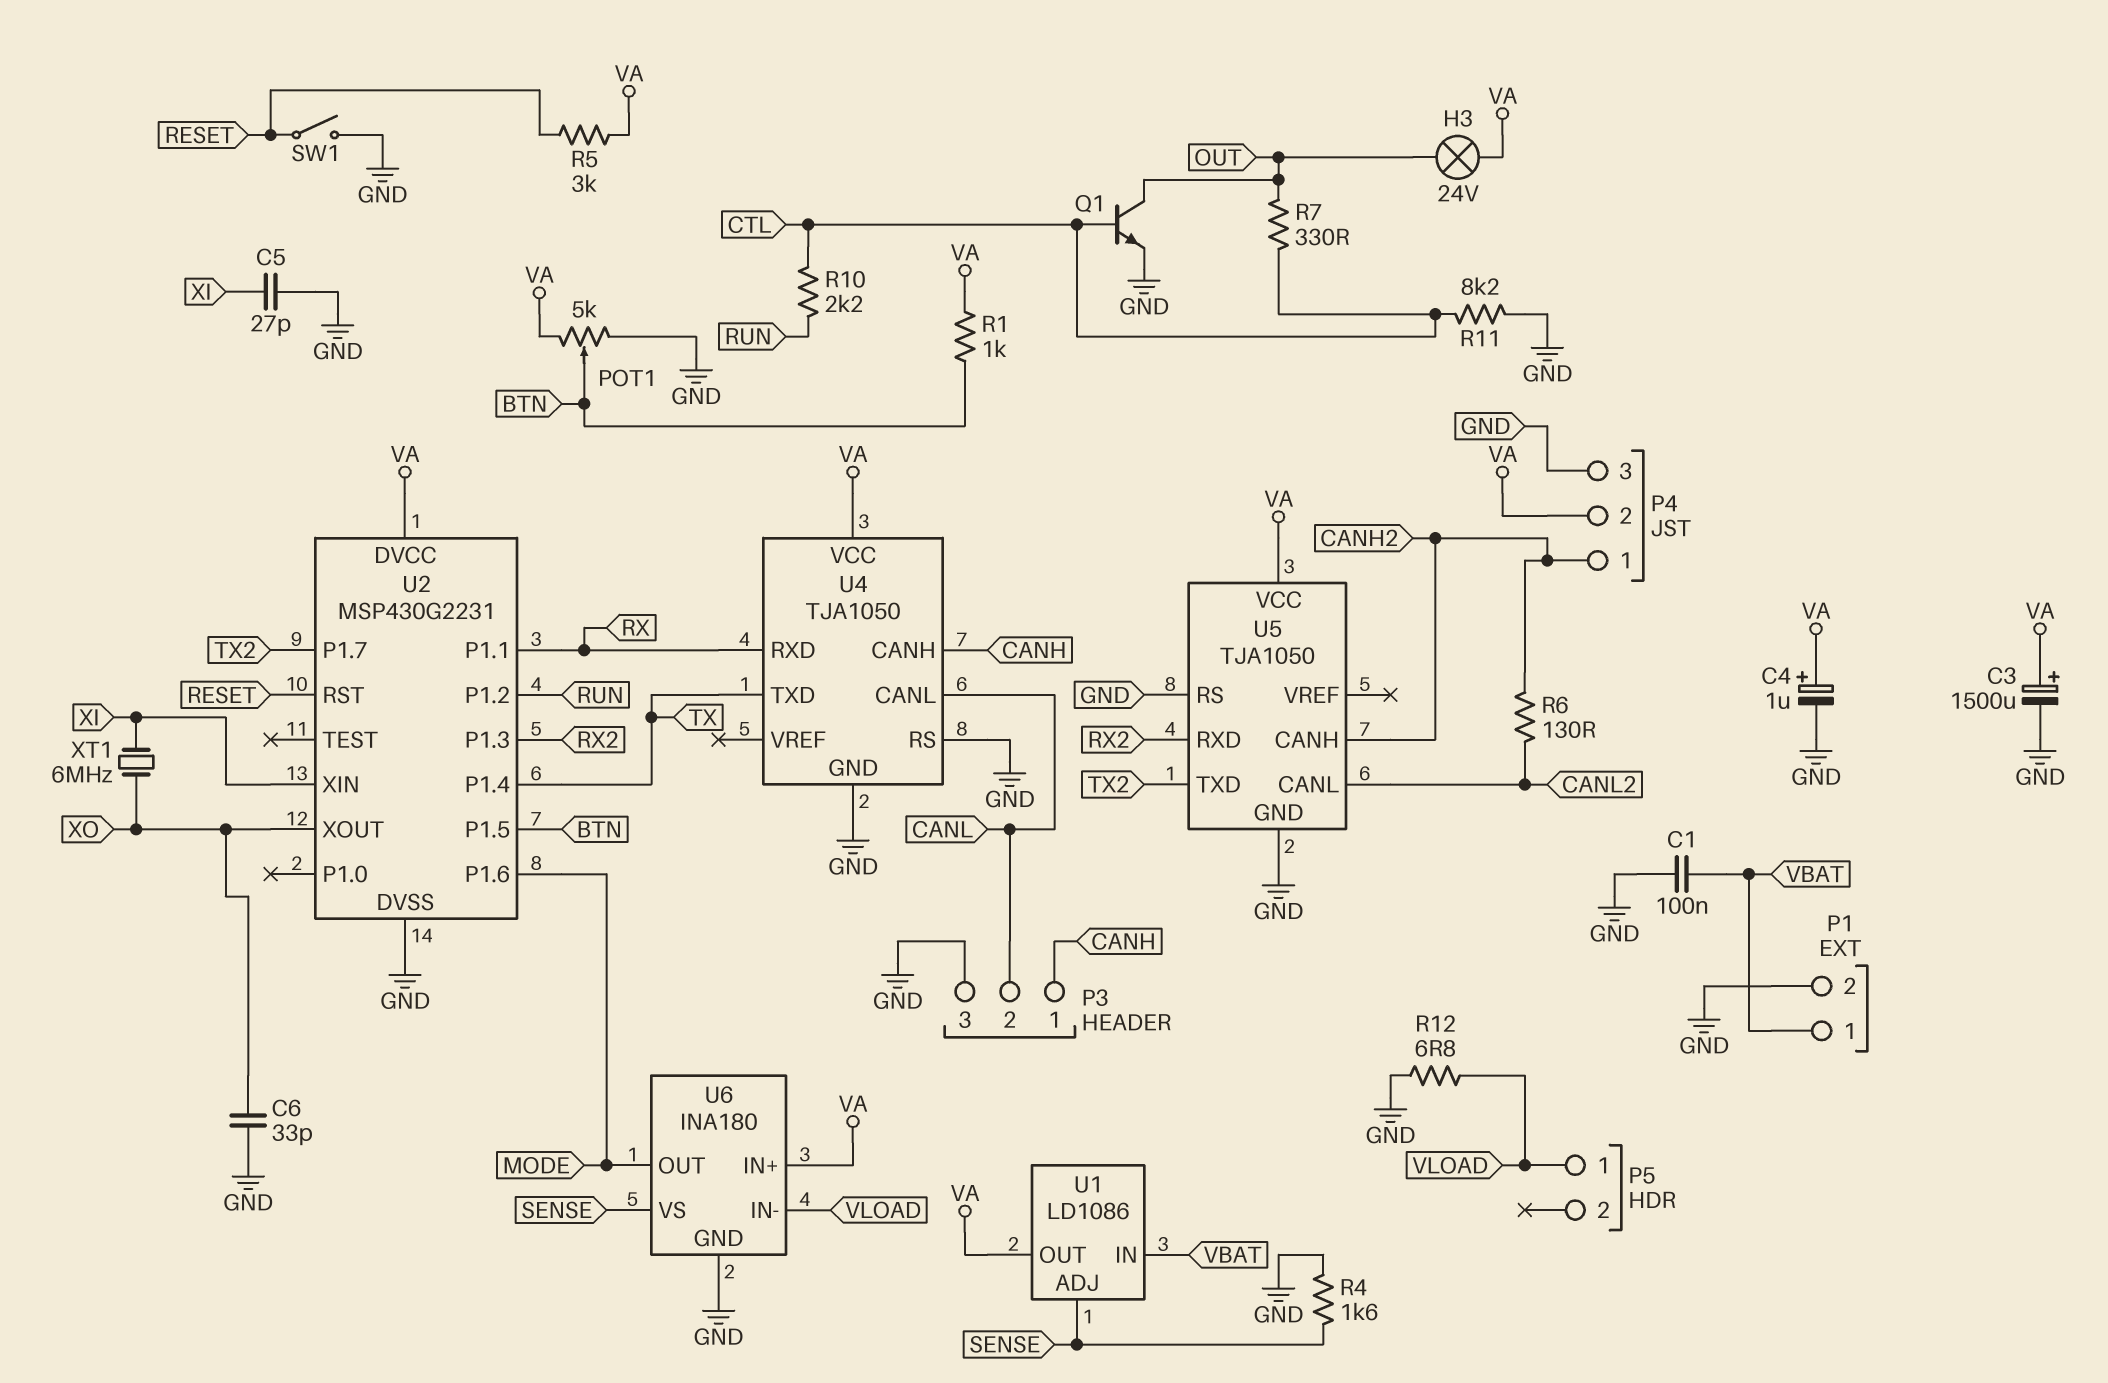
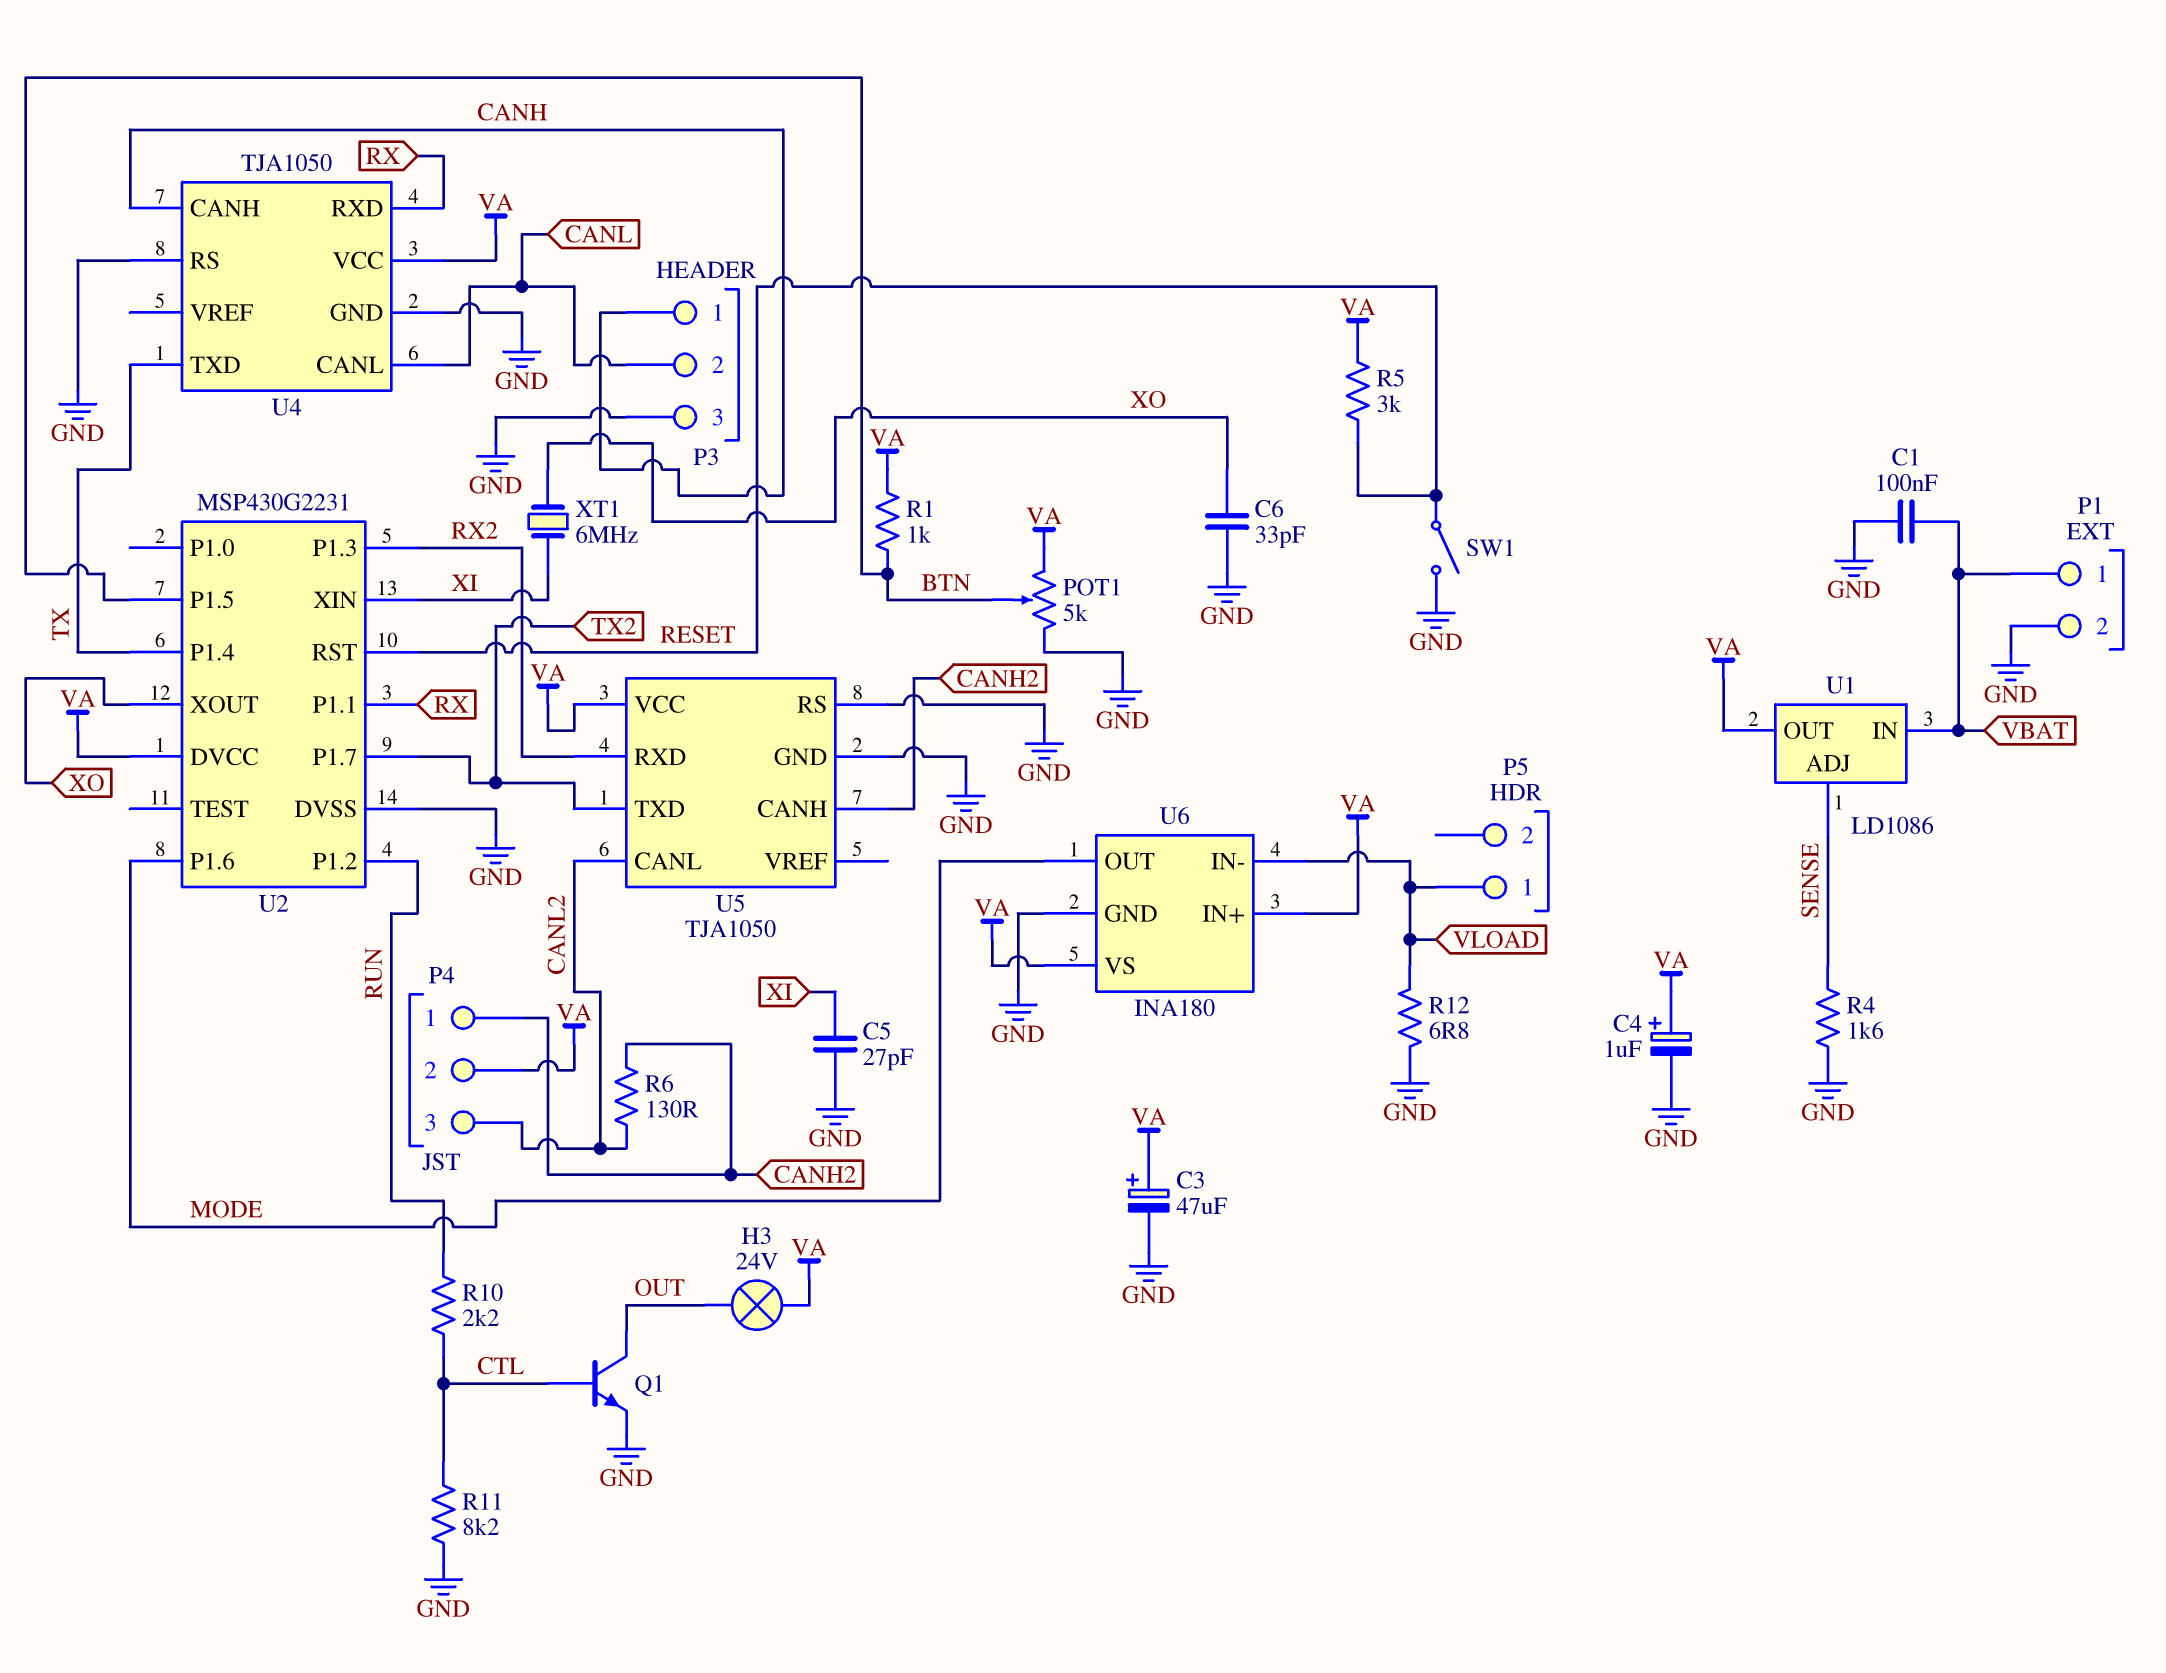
C3: 1500uF (plus VA, minus GND) -> 47uF (plus VA, minus GND)
P4 pin 3: GND -> CANL2
R7: 330 (CTL, OUT) -> none
U6 pin VS: SENSE -> VA

